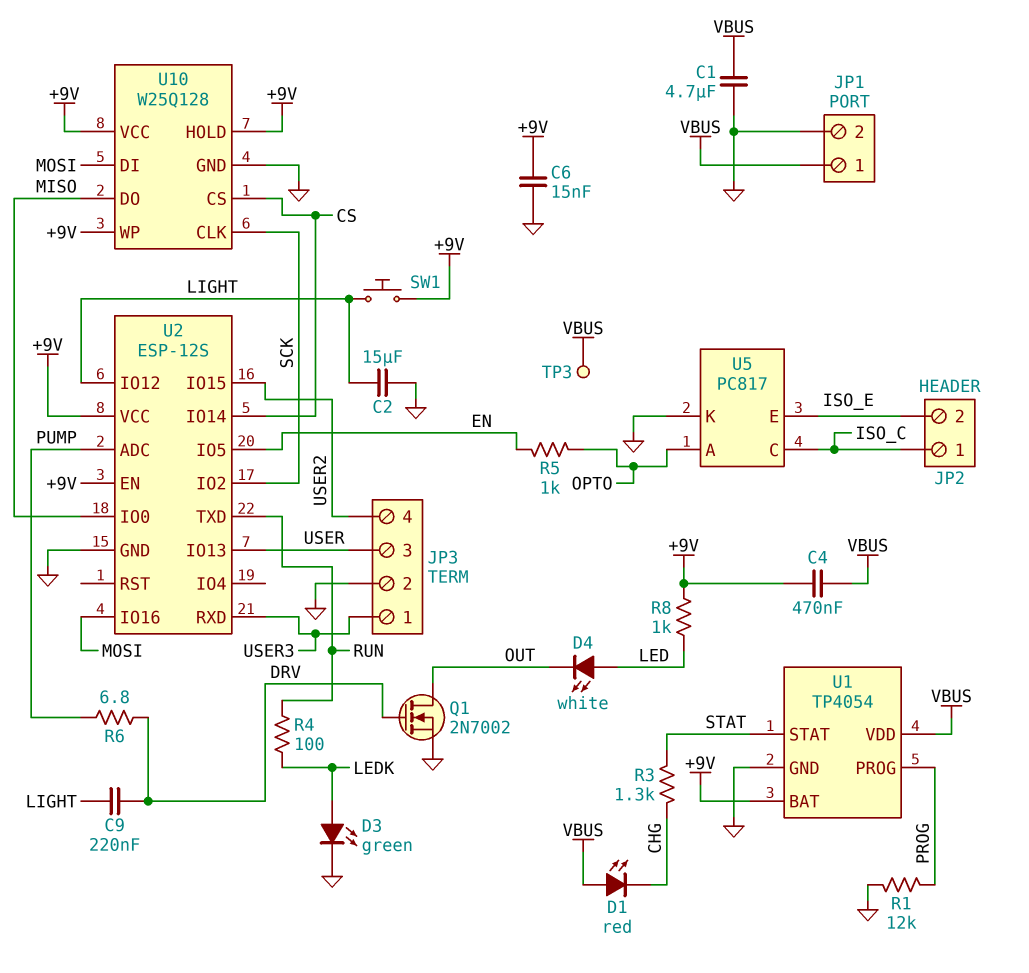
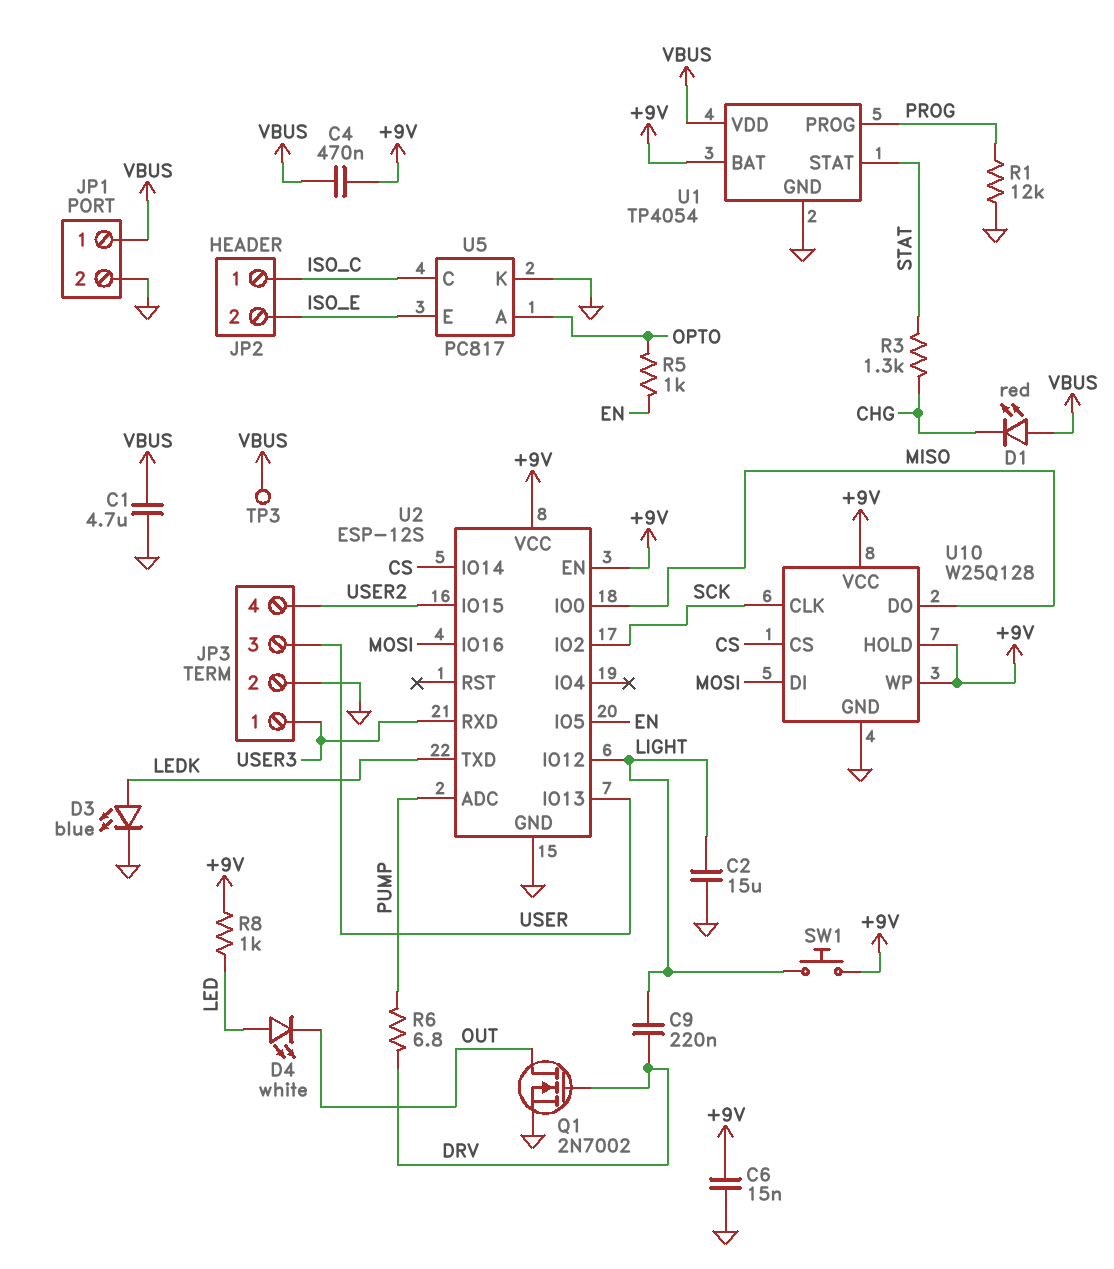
D3: LED green (A LEDK, K GND) -> LED blue (A LEDK, K GND)
R4: 100 (LEDK, RUN) -> none
U2 pin TXD: RUN -> LEDK

